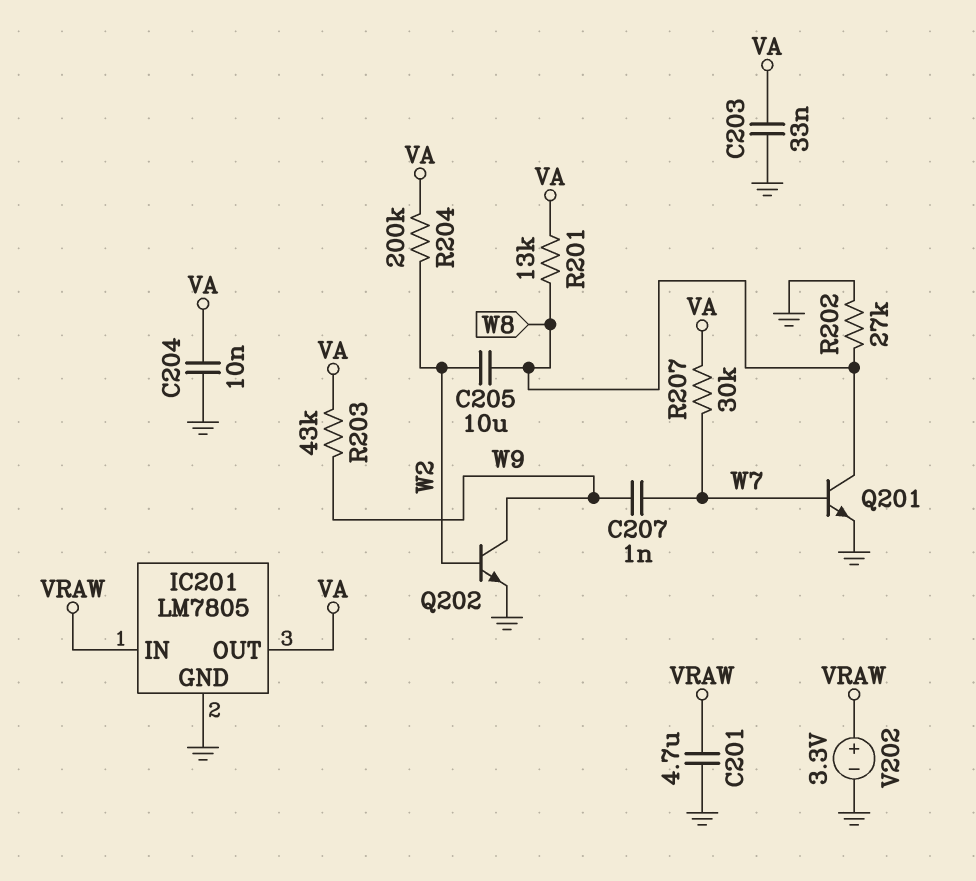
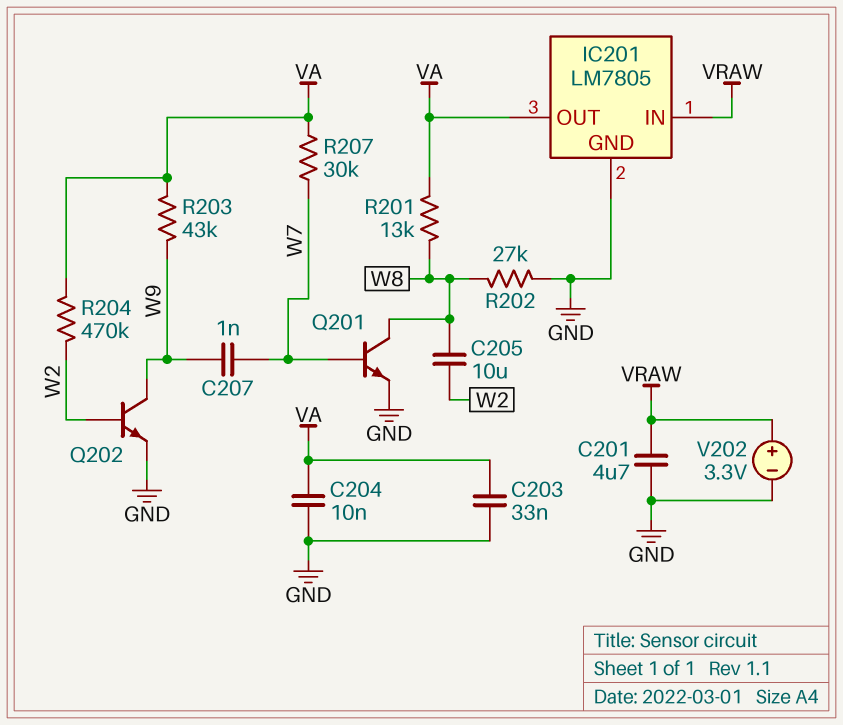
R204: 200k (VA, W2) -> 470k (VA, W2)

